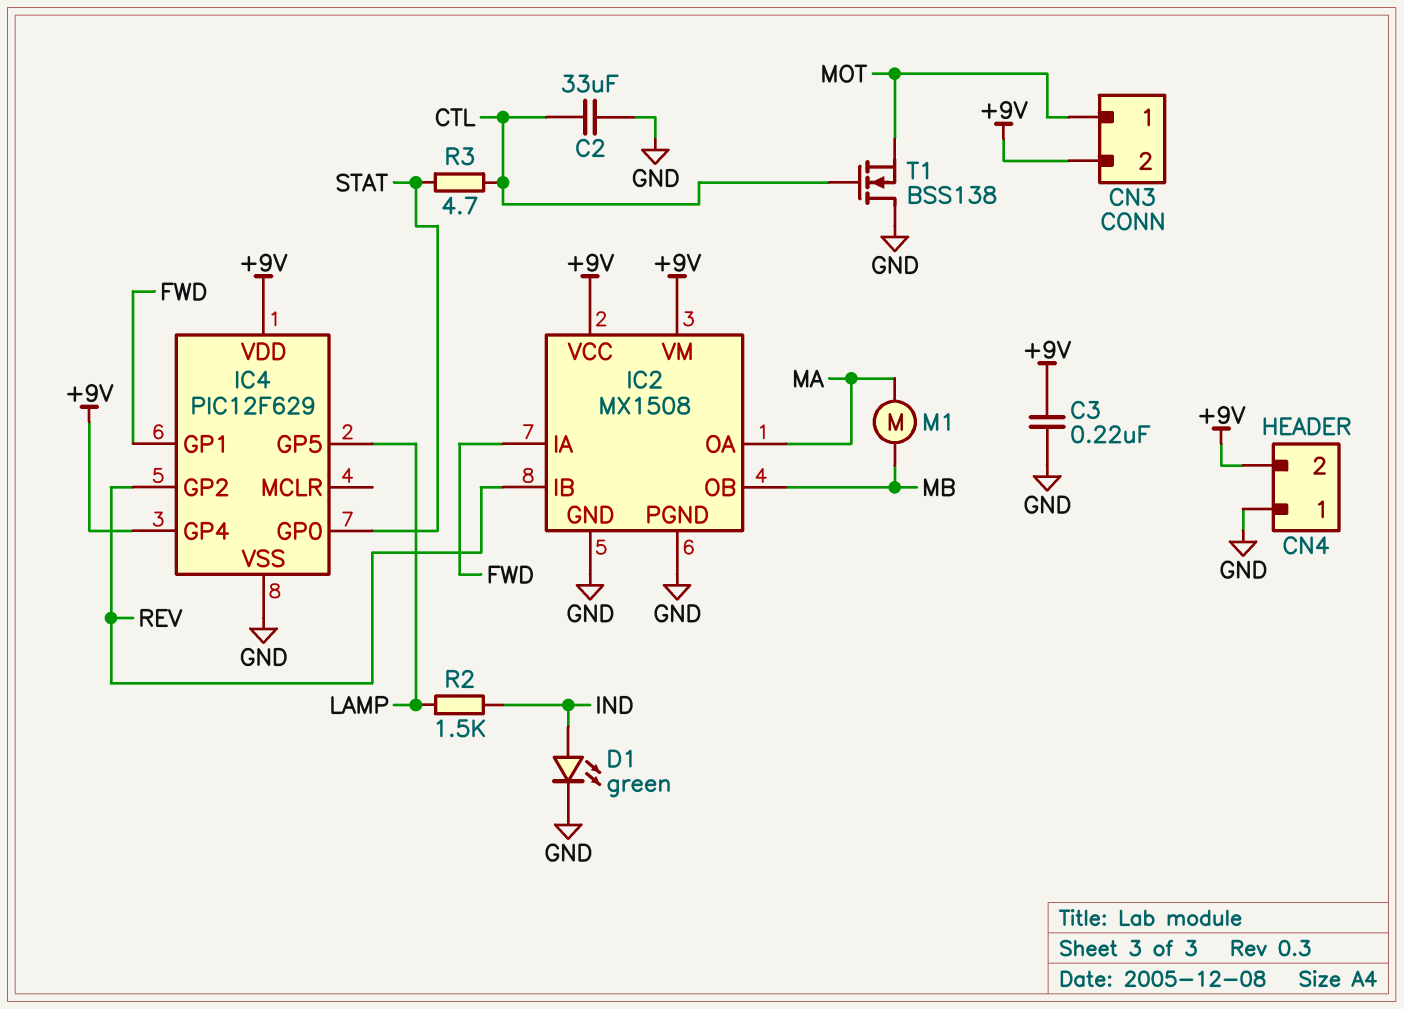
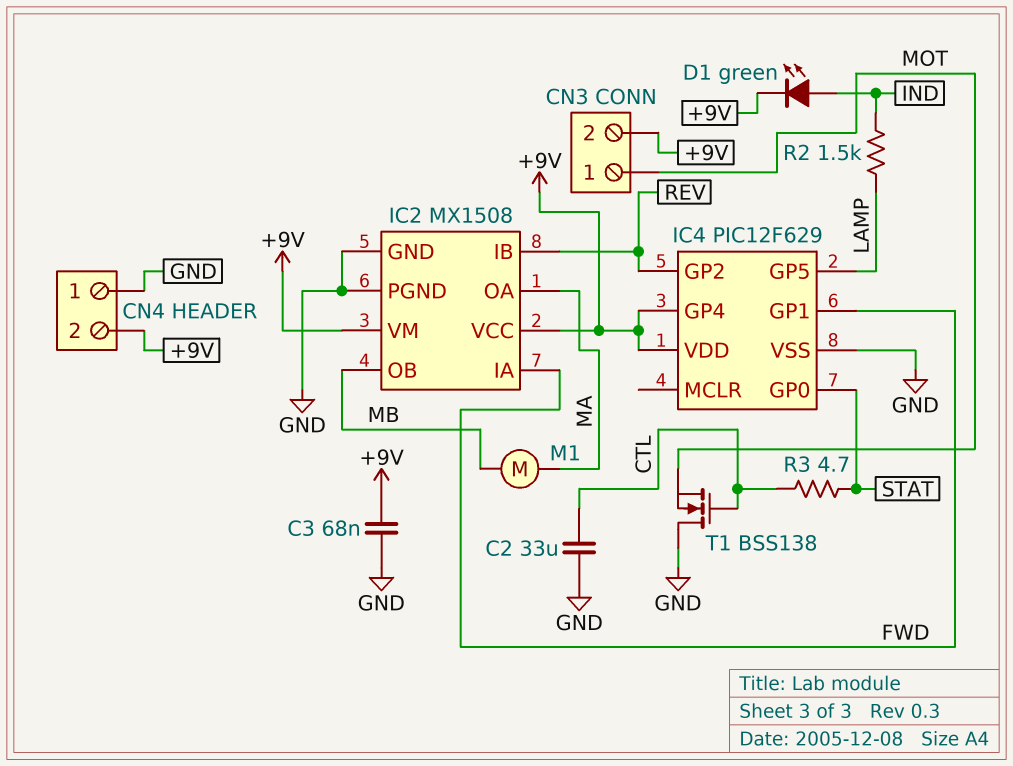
C3: 220nF (+9V, GND) -> 68nF (+9V, GND)
D1: LED green (A IND, K GND) -> LED green (A IND, K +9V)

